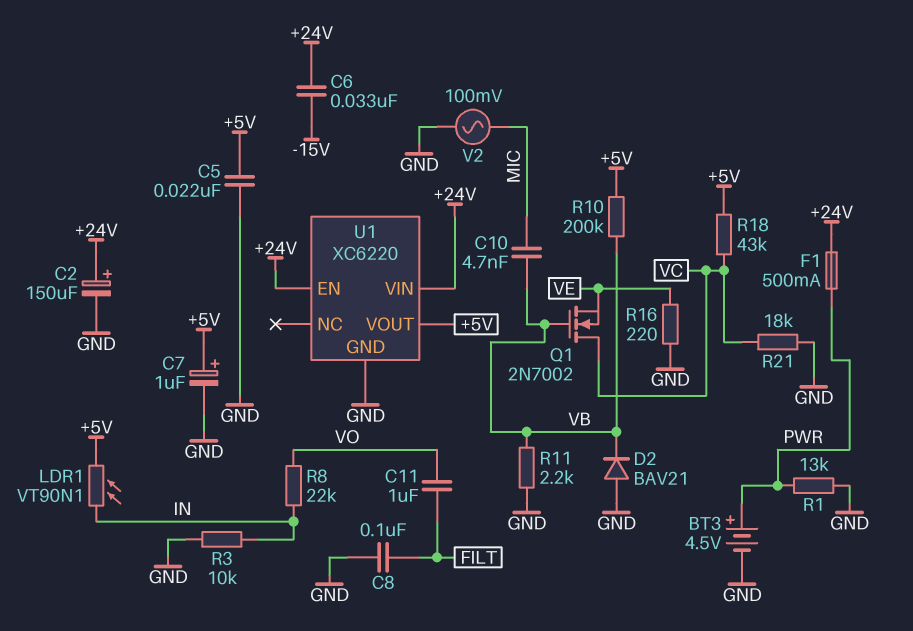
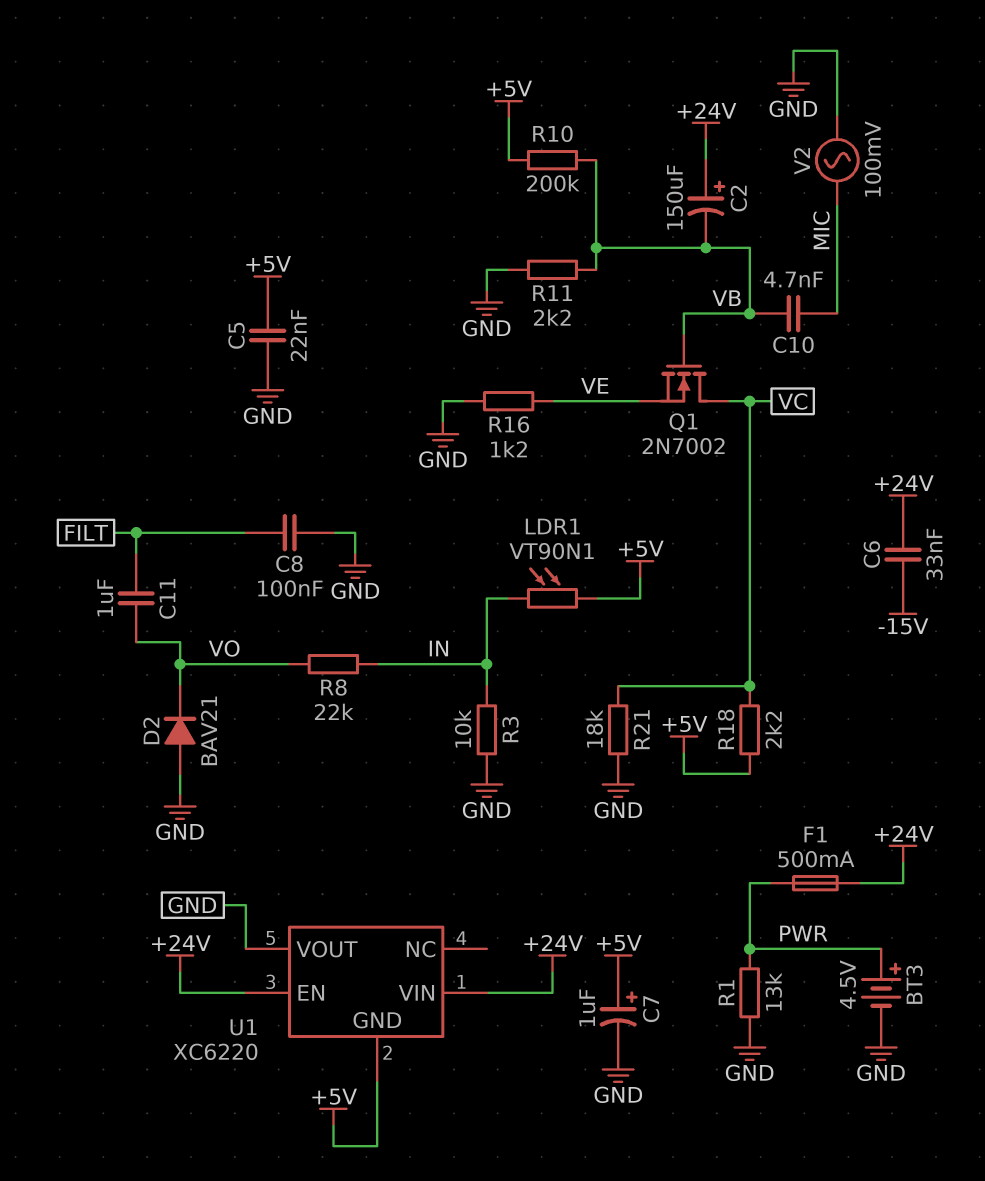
C2: 150uF (plus +24V, minus GND) -> 150uF (plus +24V, minus VB)
D2: diode BAV21 (A GND, K VB) -> diode BAV21 (A GND, K VO)
R16: 220 (GND, VE) -> 1.2k (GND, VE)
R18: 43k (+5V, VC) -> 2.2k (+5V, VC)
U1 pin GND: GND -> +5V
U1 pin VOUT: +5V -> GND

